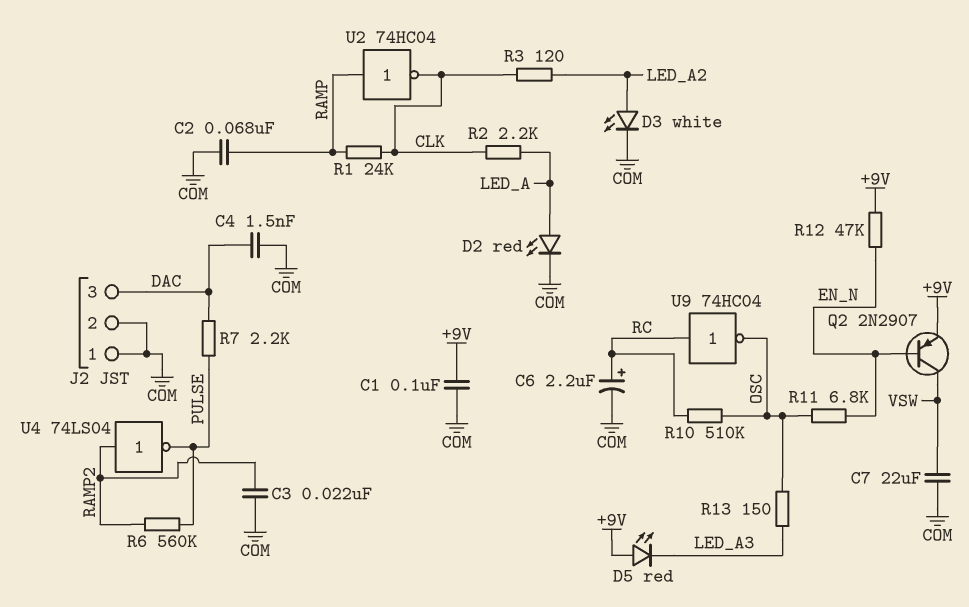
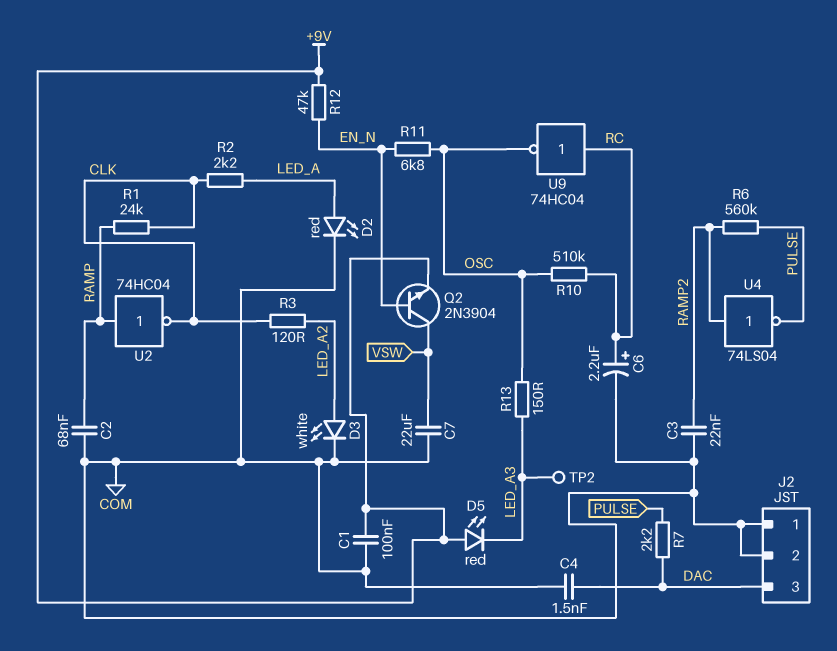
Q2: PNP 2N2907 (B EN_N, C VSW, E +9V) -> NPN 2N3904 (B EN_N, C VSW, E +9V)
TP2: none -> test point (LED_A3)

